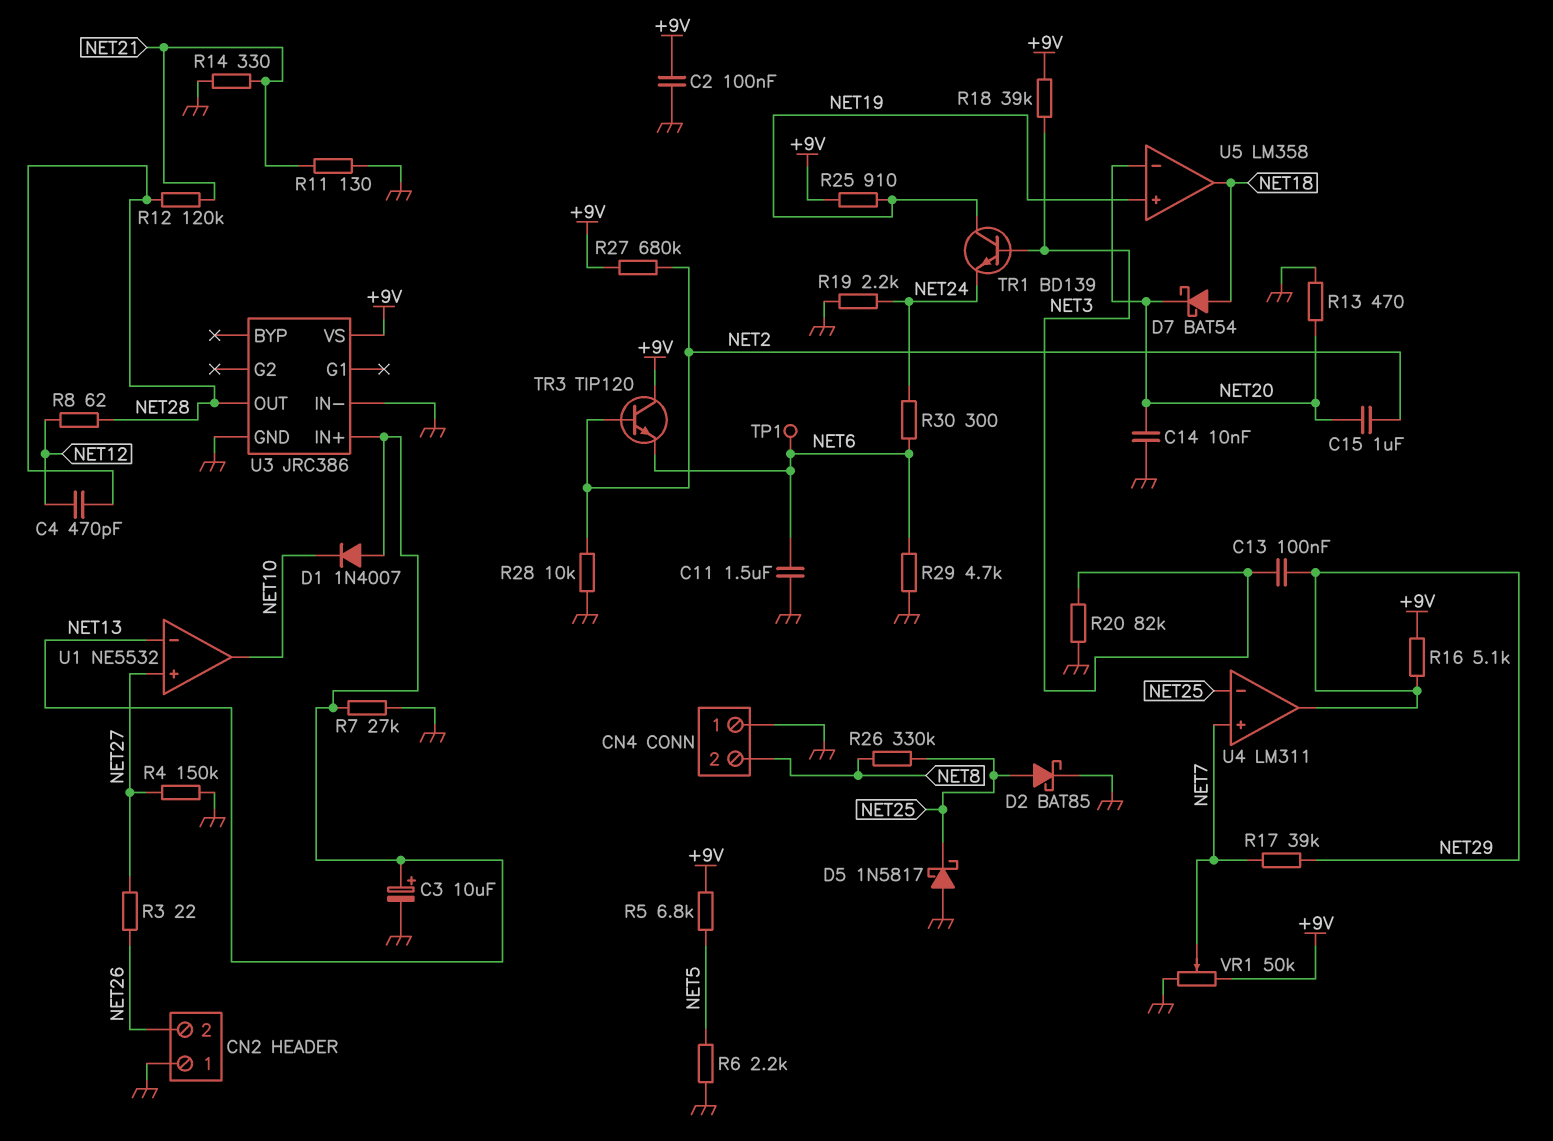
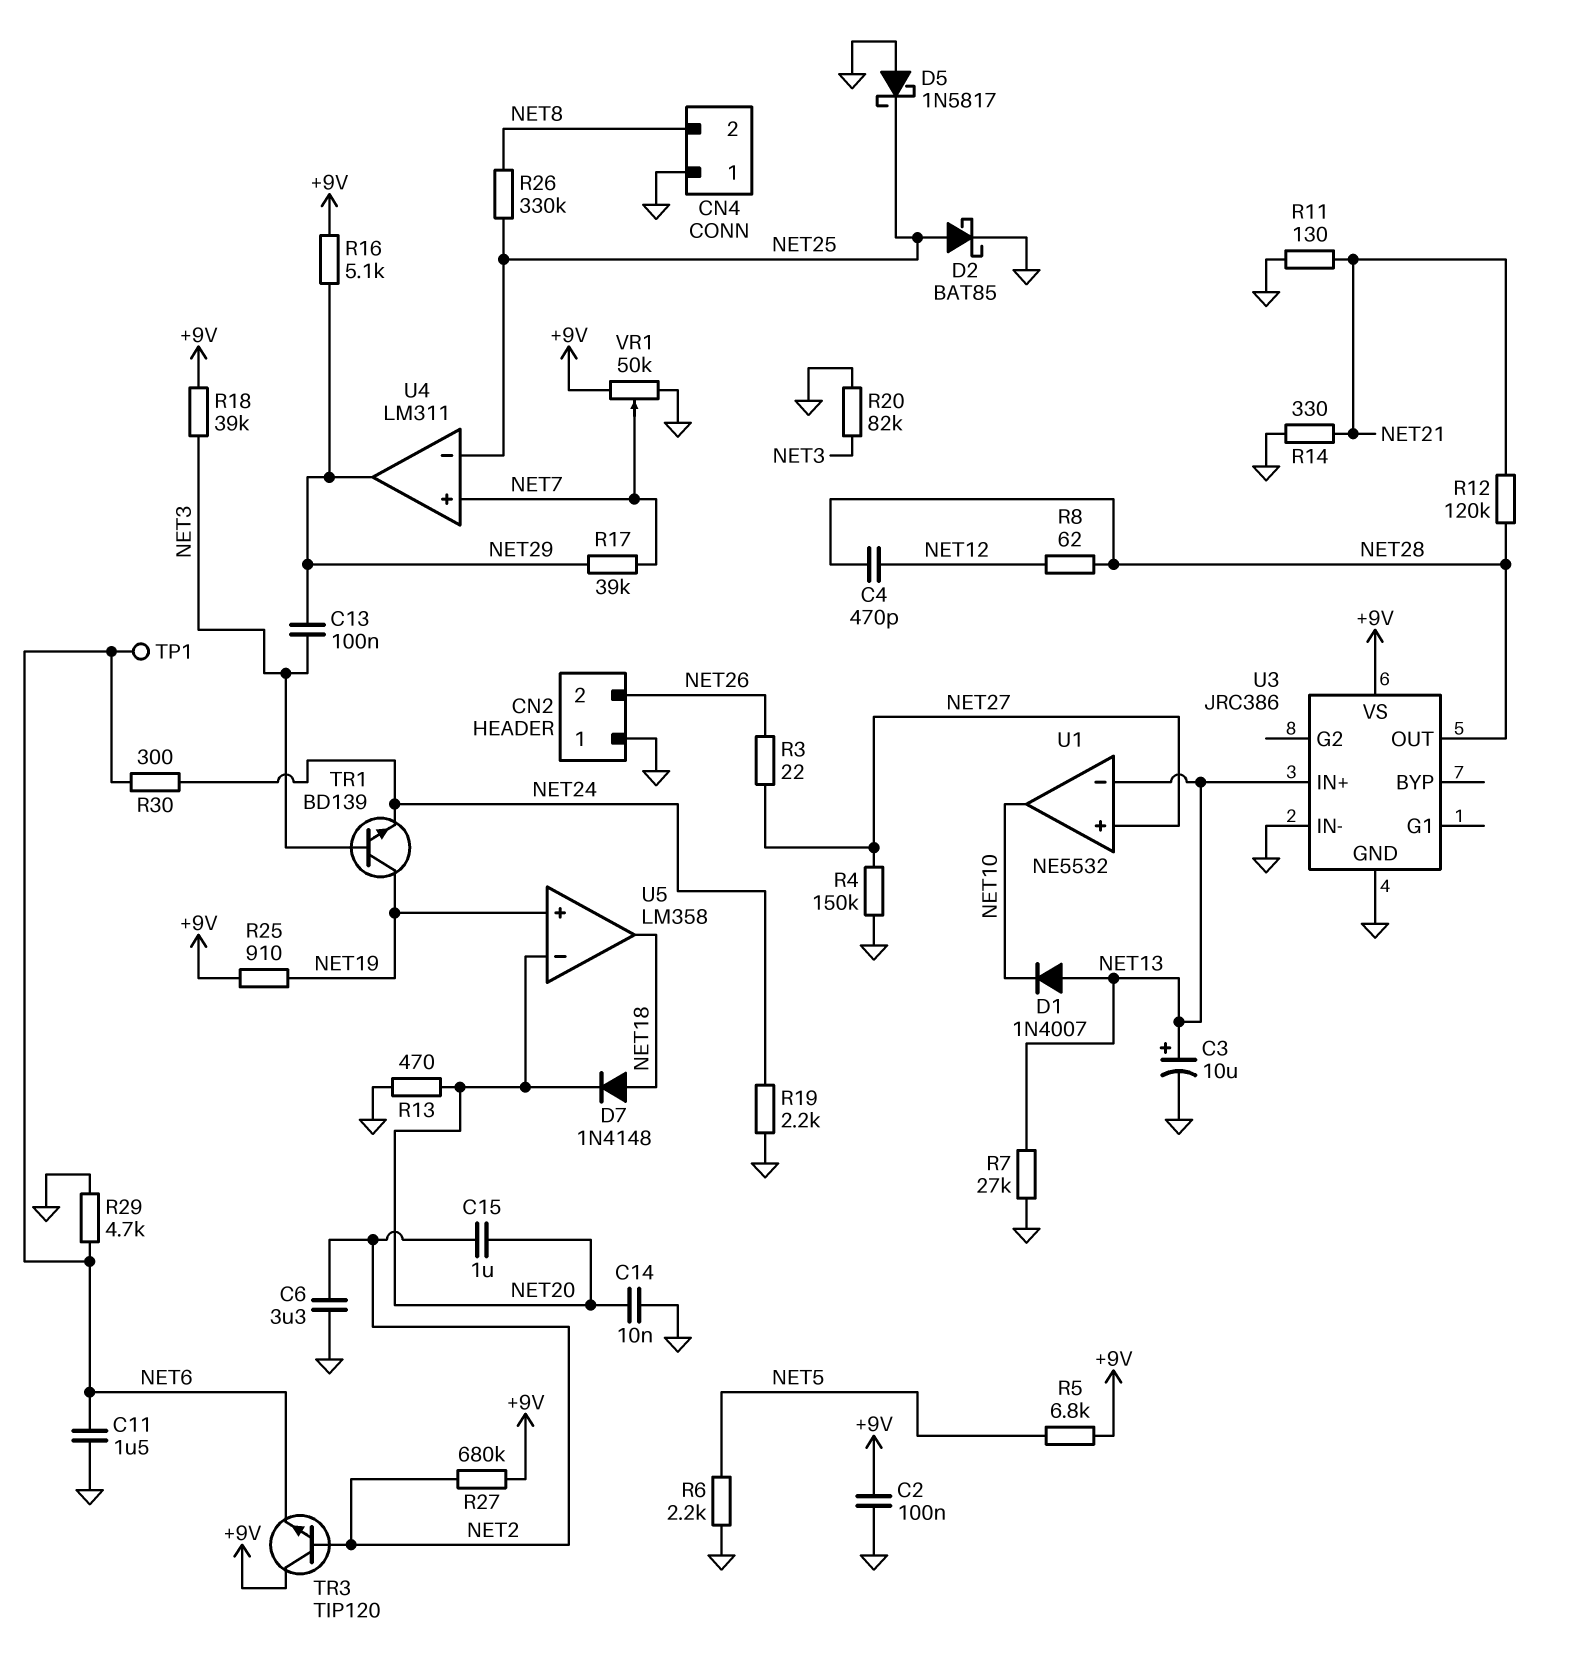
C6: none -> 3.3uF (GND, NET2)
D7: schottky BAT54 (A NET18, K NET20) -> diode 1N4148 (A NET18, K NET20)
R28: 10k (GND, NET2) -> none

